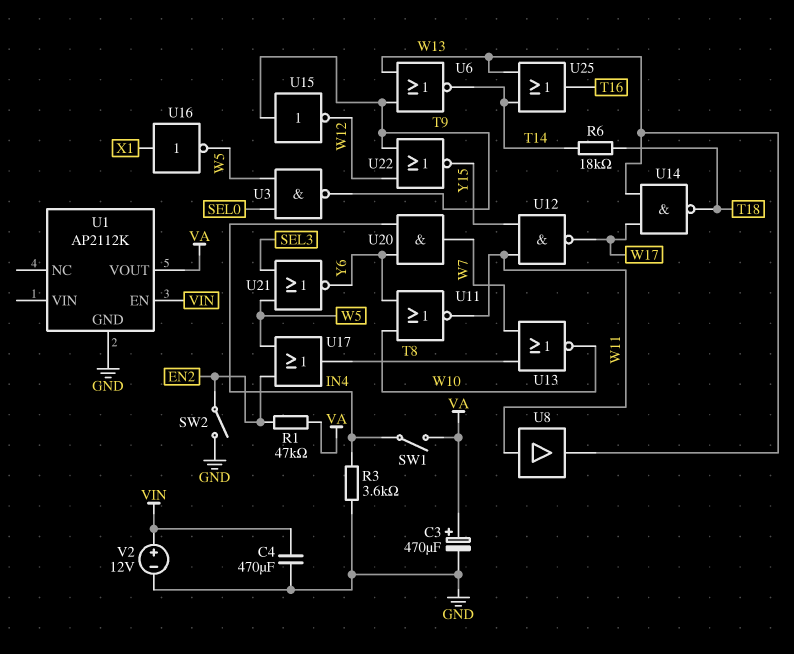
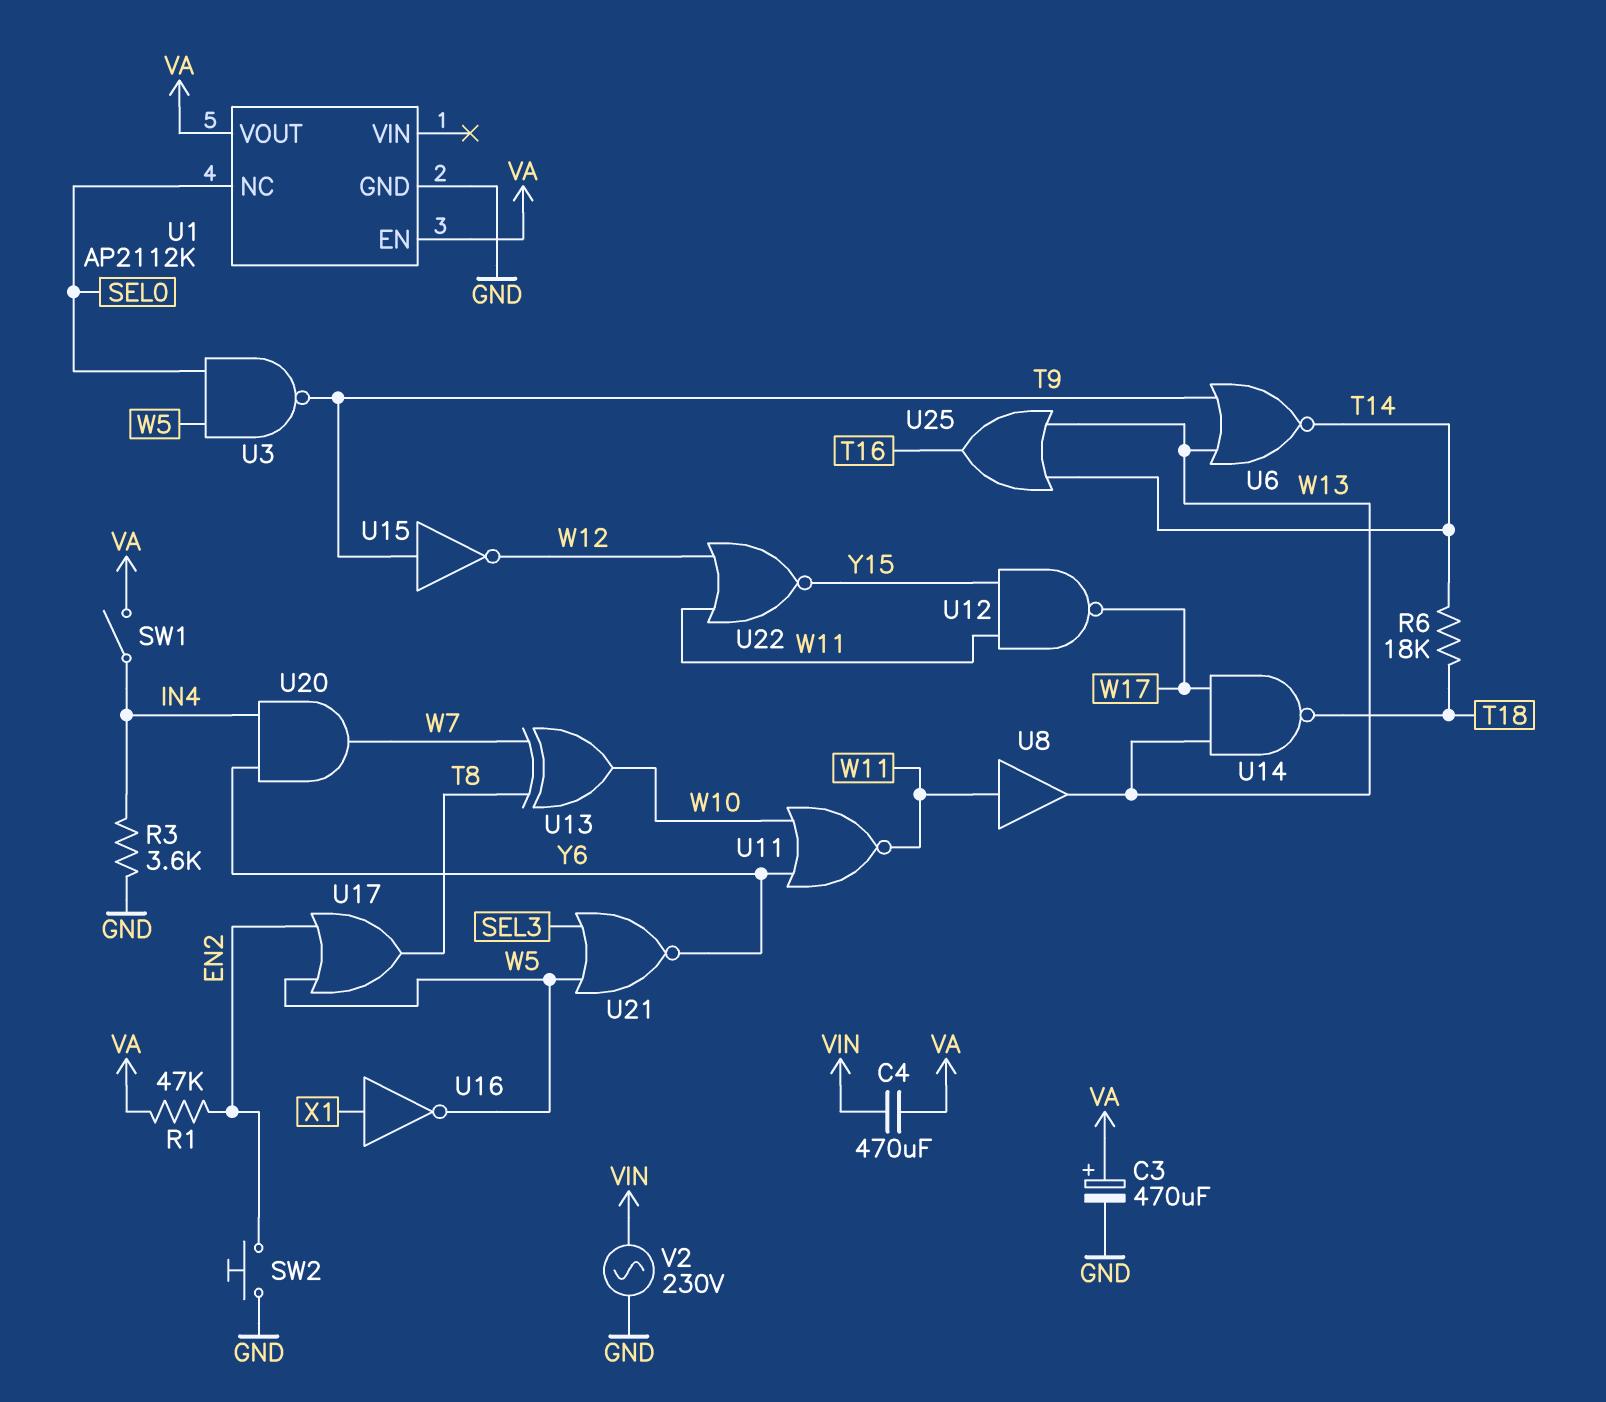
C4: 470uF (GND, VIN) -> 470uF (VA, VIN)
SW2: switch (EN2, GND) -> button (EN2, GND)
U1 pin EN: VIN -> VA
U1 pin NC: none -> SEL0
U13: NOR (in T8, in W7, out W10) -> XOR (in T8, in W7, out W10)
U22: NOR (in T9, in W12, out Y15) -> NOR (in W11, in W12, out Y15)
V2: 12V (plus VIN, minus GND) -> AC 230V (GND, VIN)

